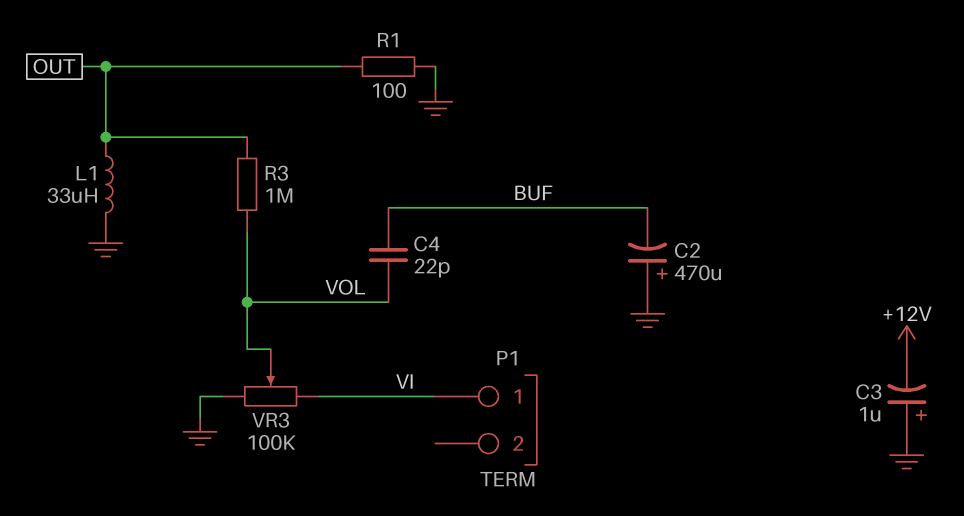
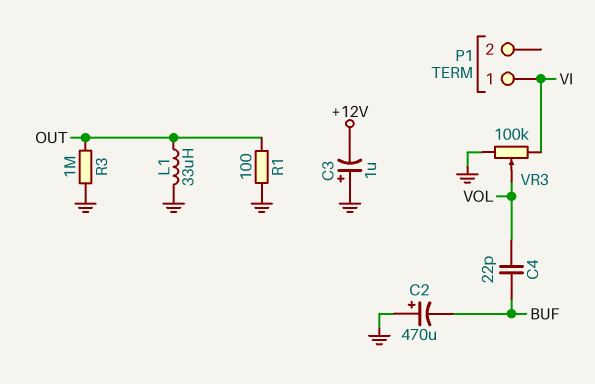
R3: 1M (OUT, VOL) -> 1M (GND, OUT)

